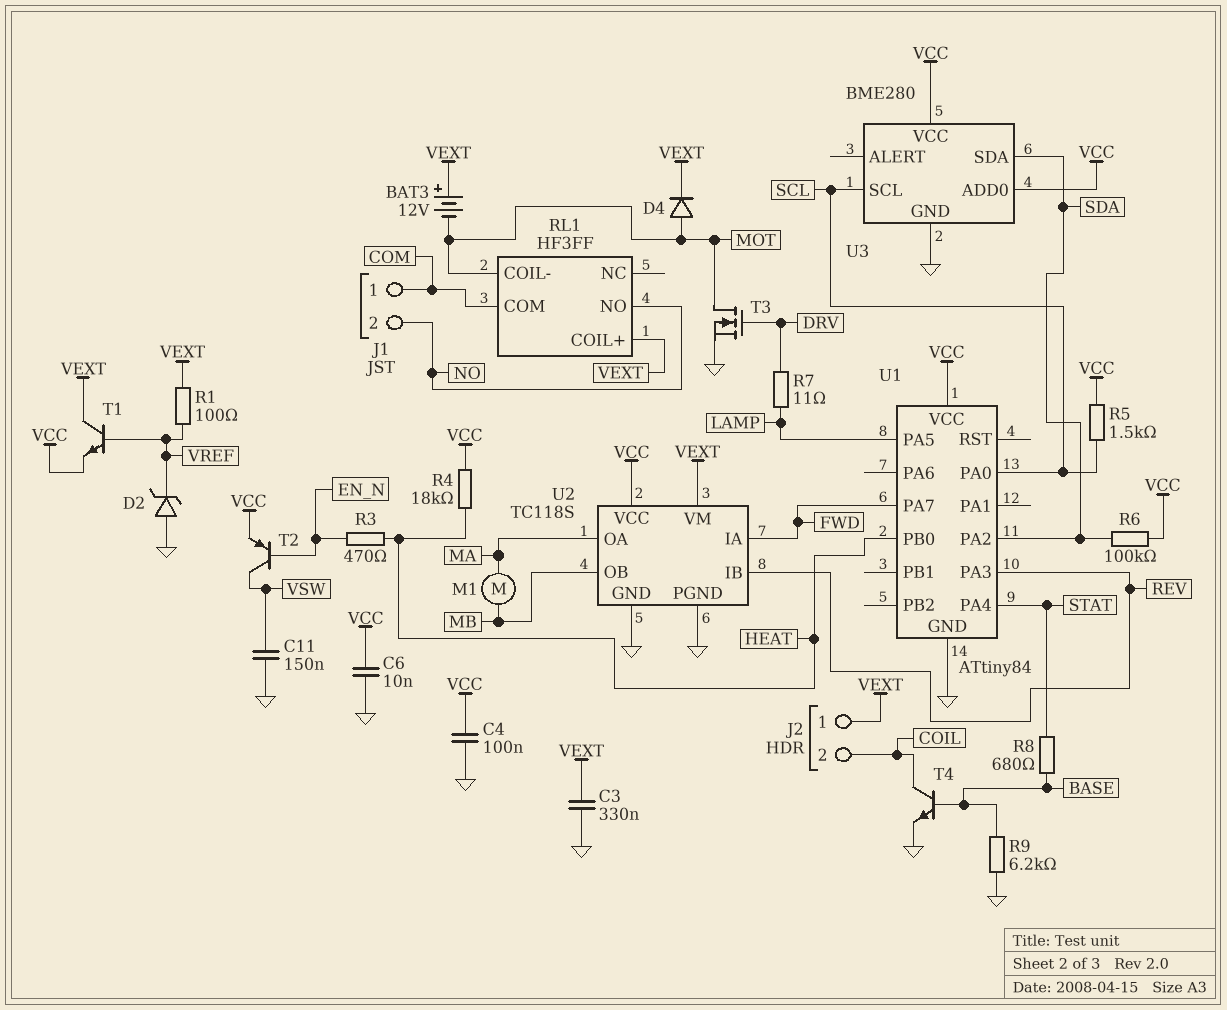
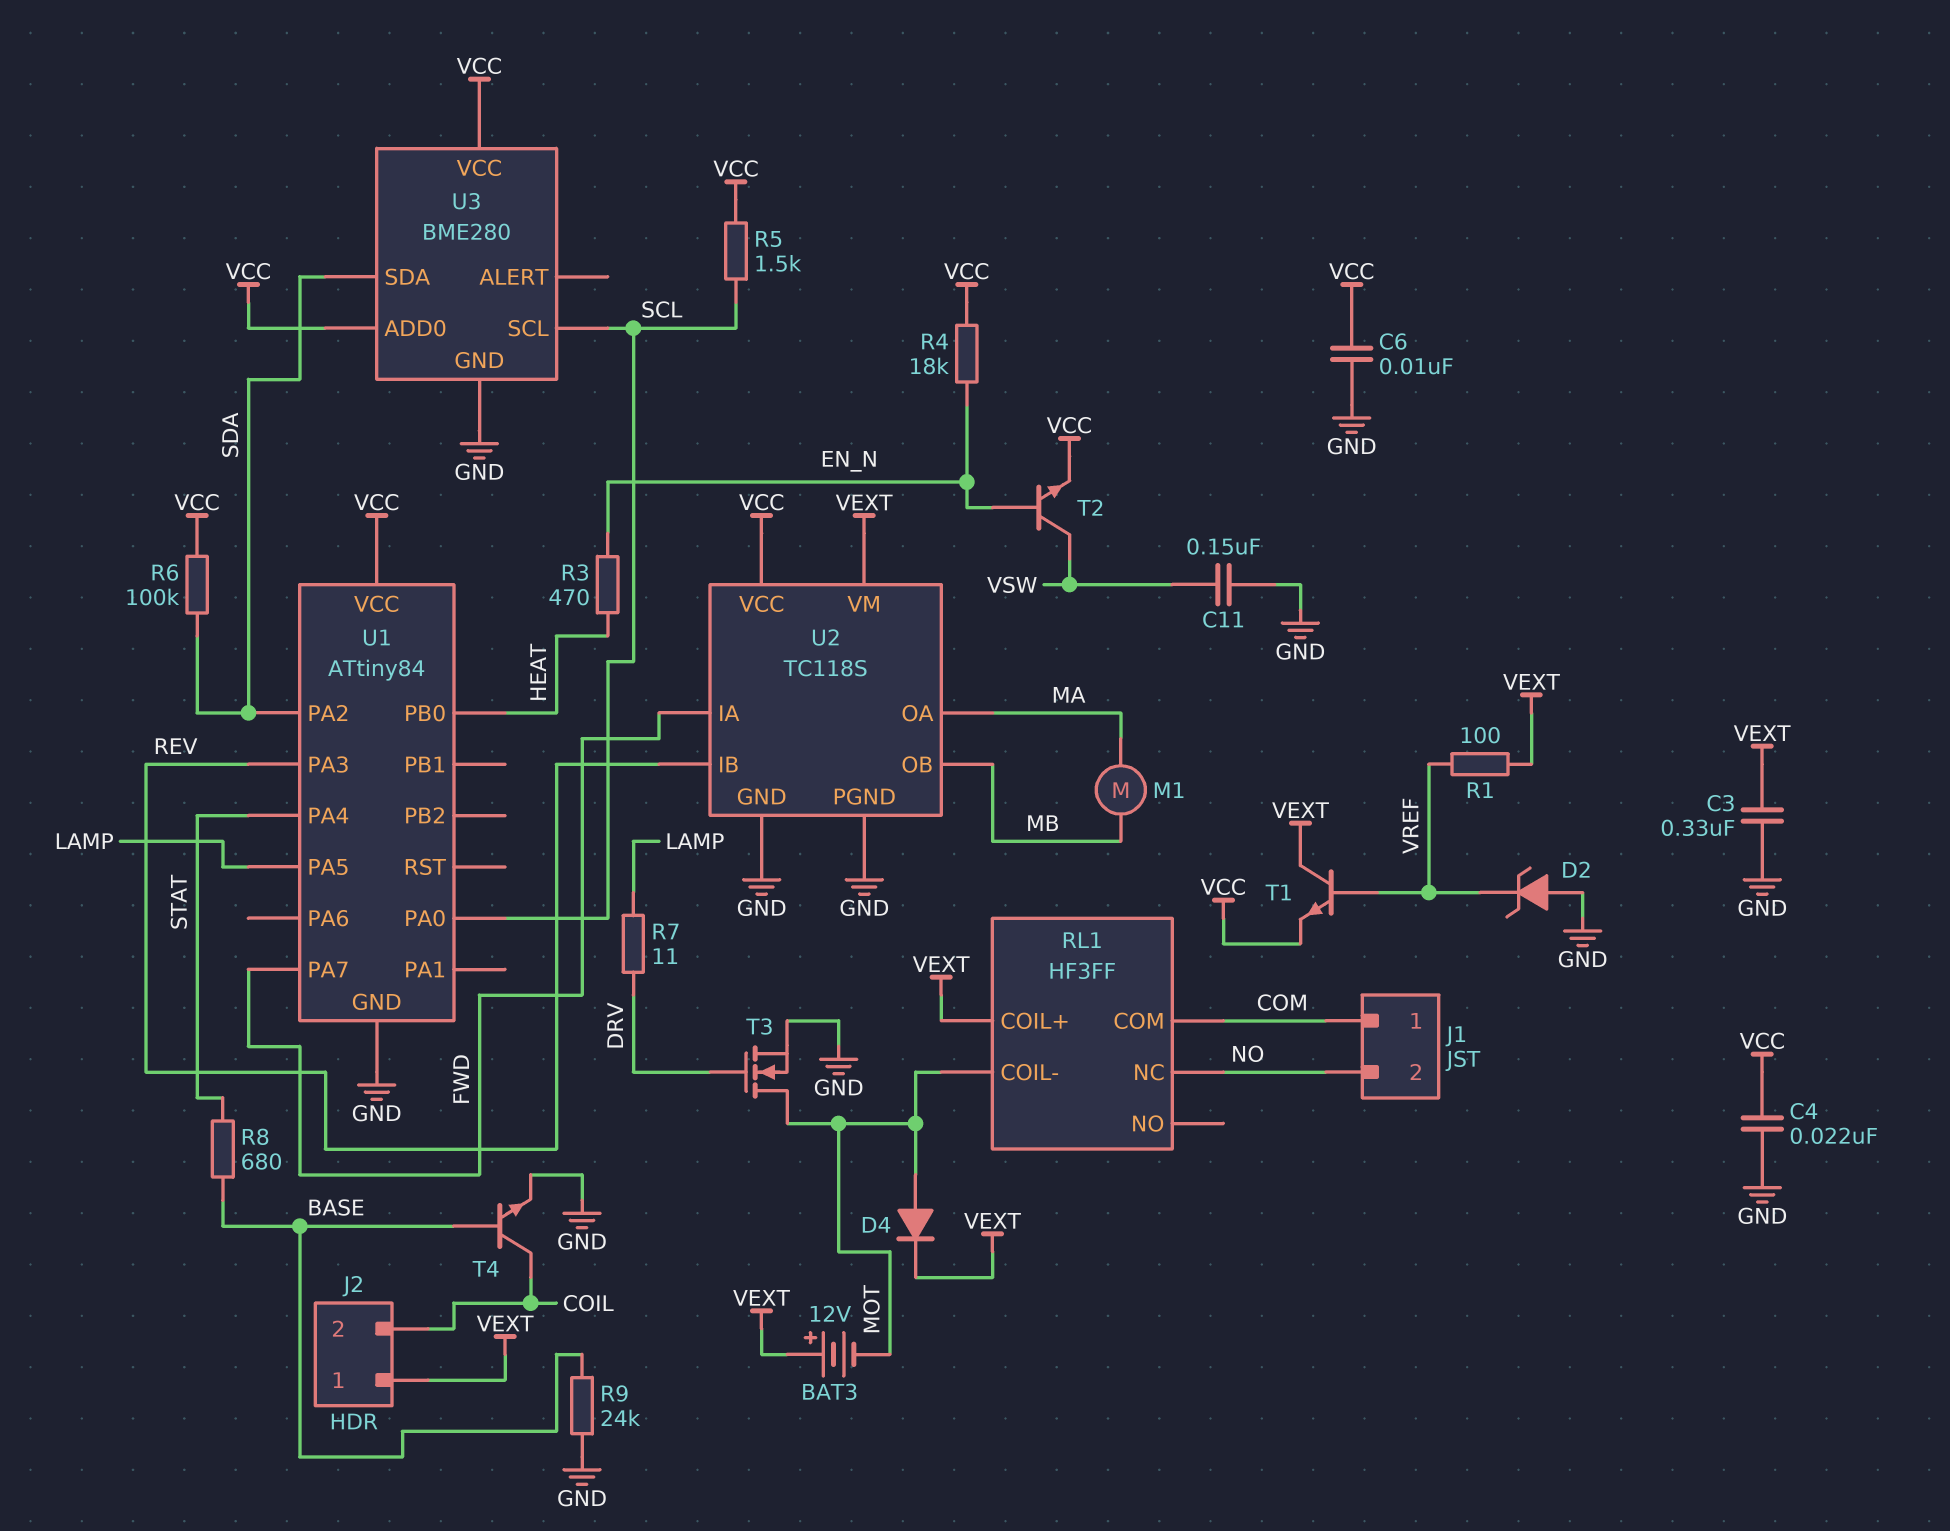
C4: 100nF (GND, VCC) -> 22nF (GND, VCC)
R4: 18k (HEAT, VCC) -> 18k (EN_N, VCC)
R9: 6.2k (BASE, GND) -> 24k (BASE, GND)
RL1 pin NC: none -> NO
RL1 pin NO: NO -> none
T2: PNP (B EN_N, C VSW, E VCC) -> NPN (B EN_N, C VSW, E VCC)

